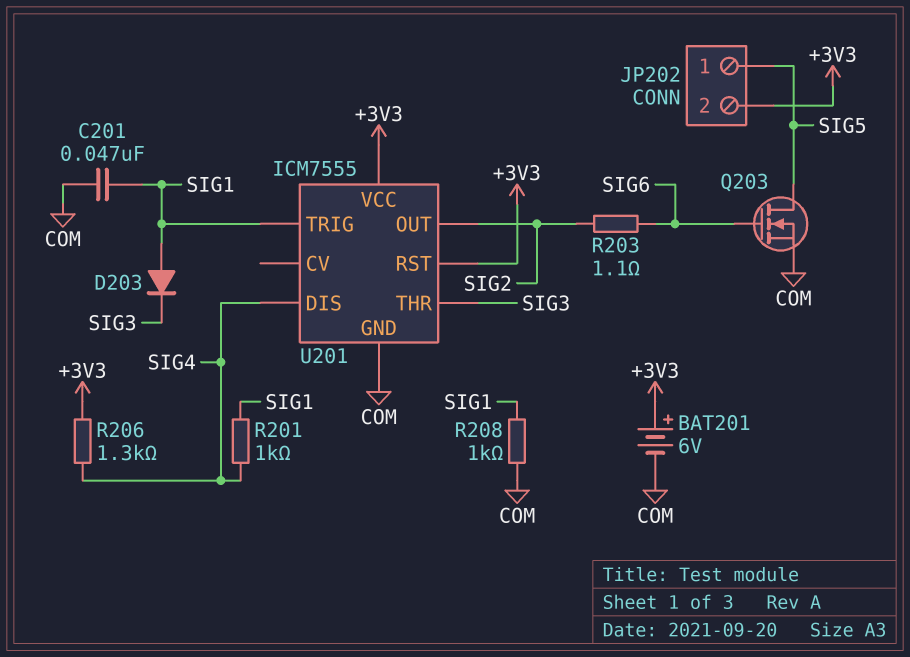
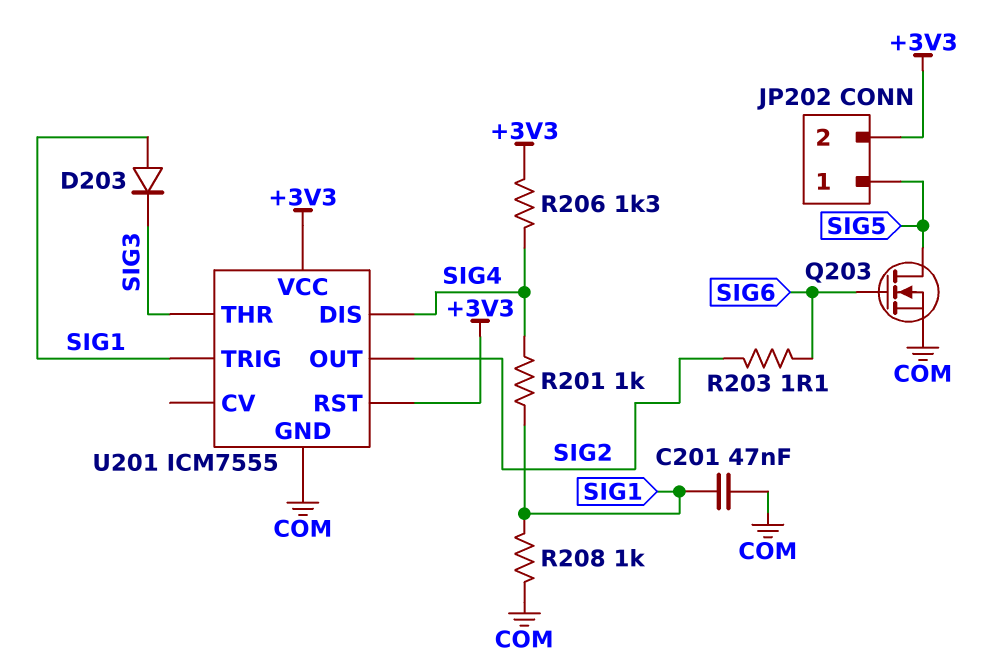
BAT201: 6V (plus +3V3, minus COM) -> none

